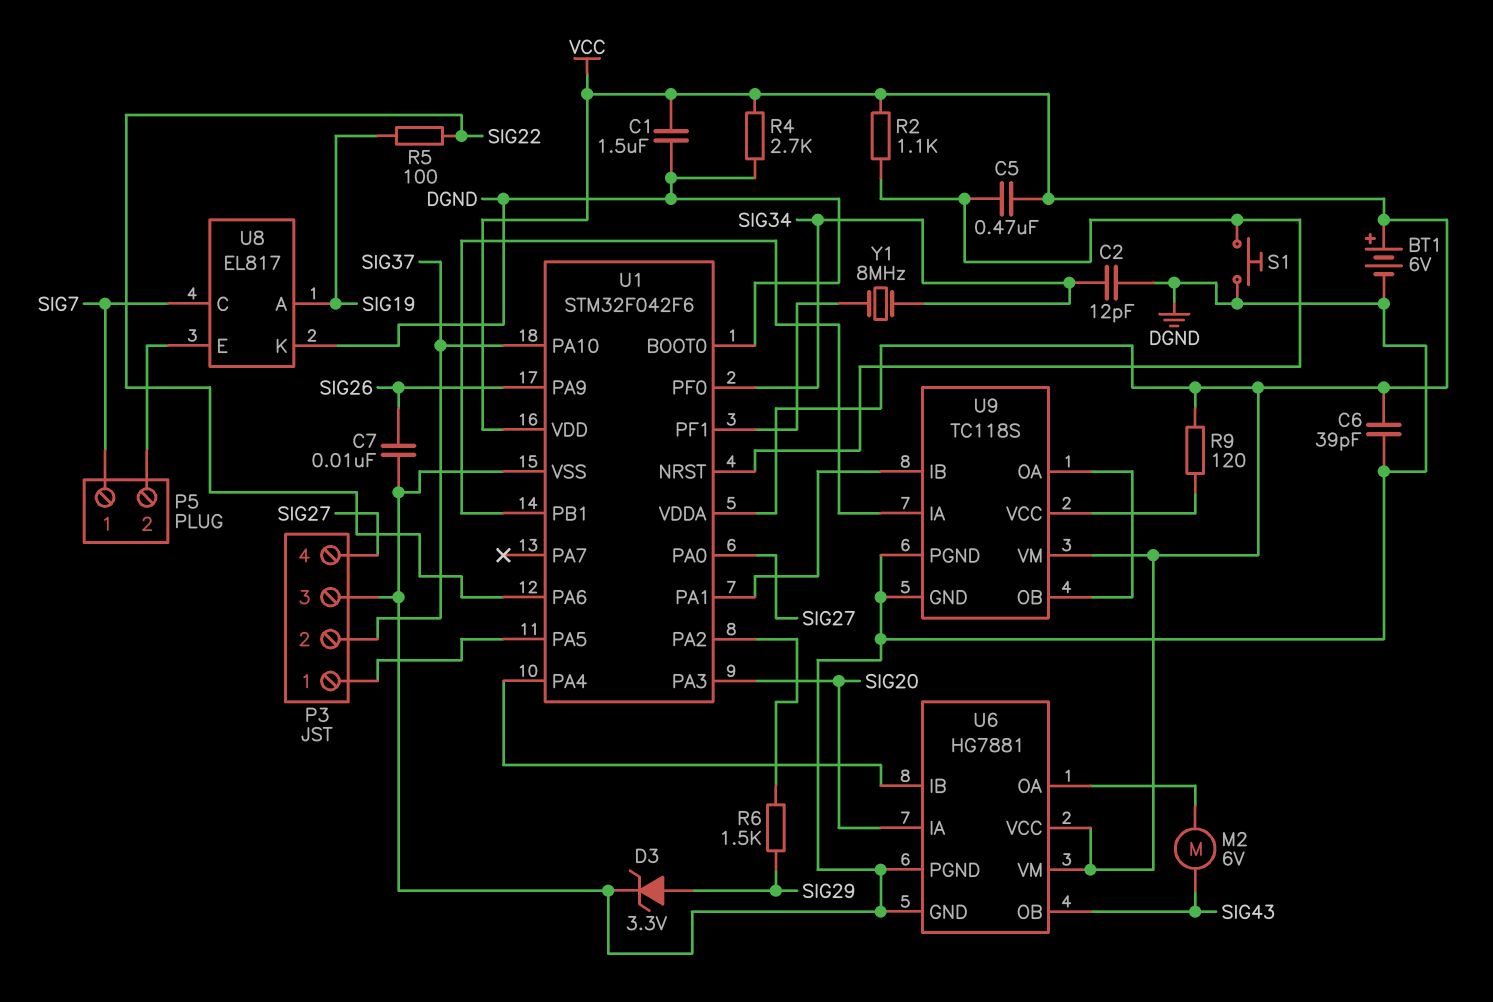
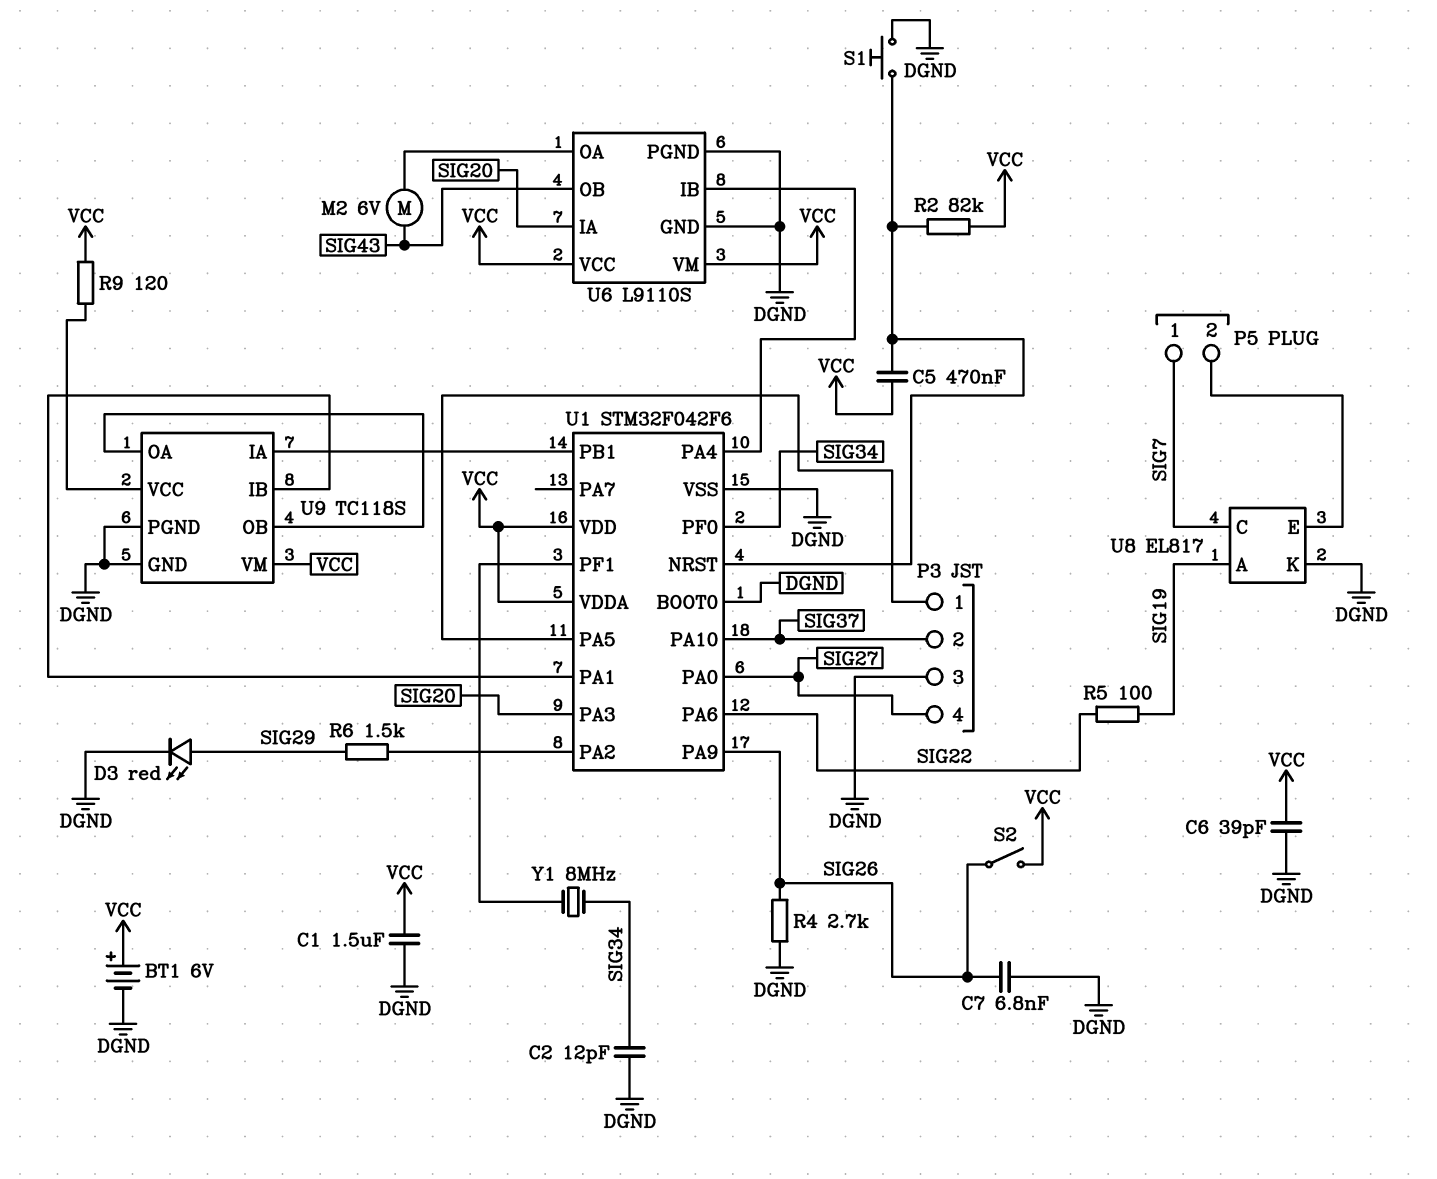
C7: 10nF (DGND, SIG26) -> 6.8nF (DGND, SIG26)
D3: zener 3.3V (A SIG29, K DGND) -> LED red (A SIG29, K DGND)
R2: 1.1k (U1/NRST, VCC) -> 82k (U1/NRST, VCC)
R4: 2.7k (DGND, VCC) -> 2.7k (DGND, SIG26)
S2: none -> switch (SIG26, VCC)
U6: HG7881 -> L9110S

